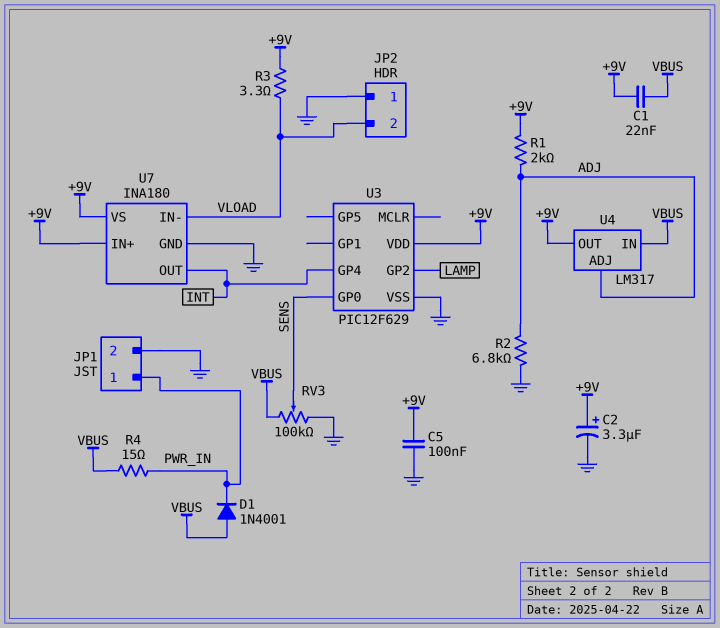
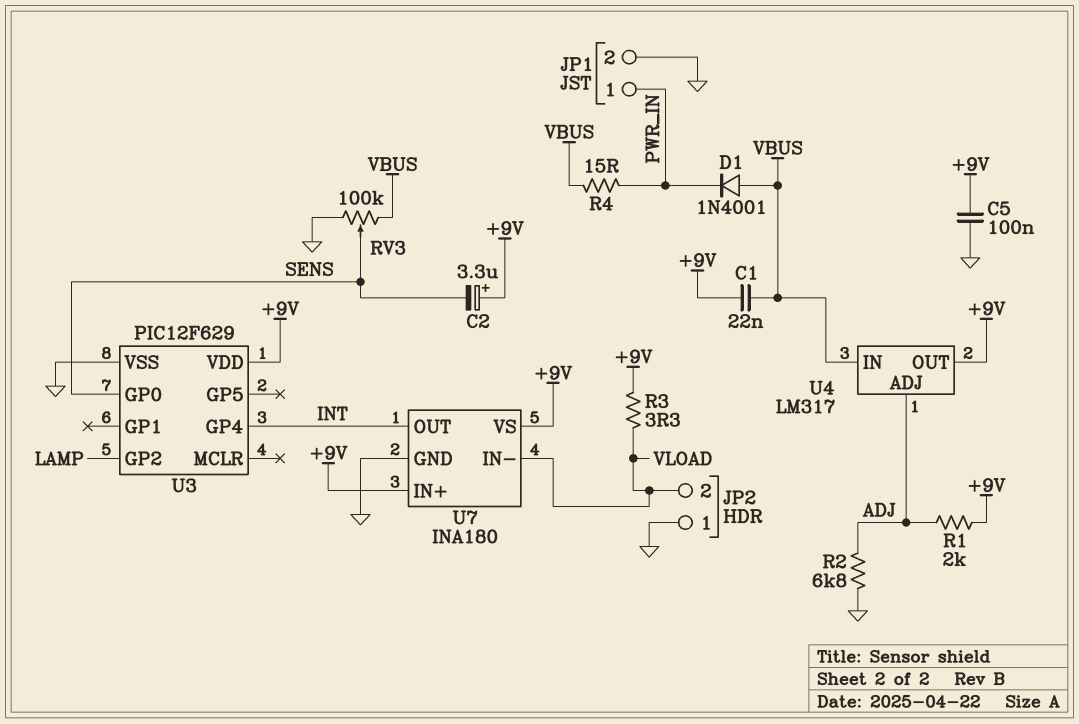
C2: 3.3uF (plus +9V, minus GND) -> 3.3uF (plus +9V, minus SENS)

